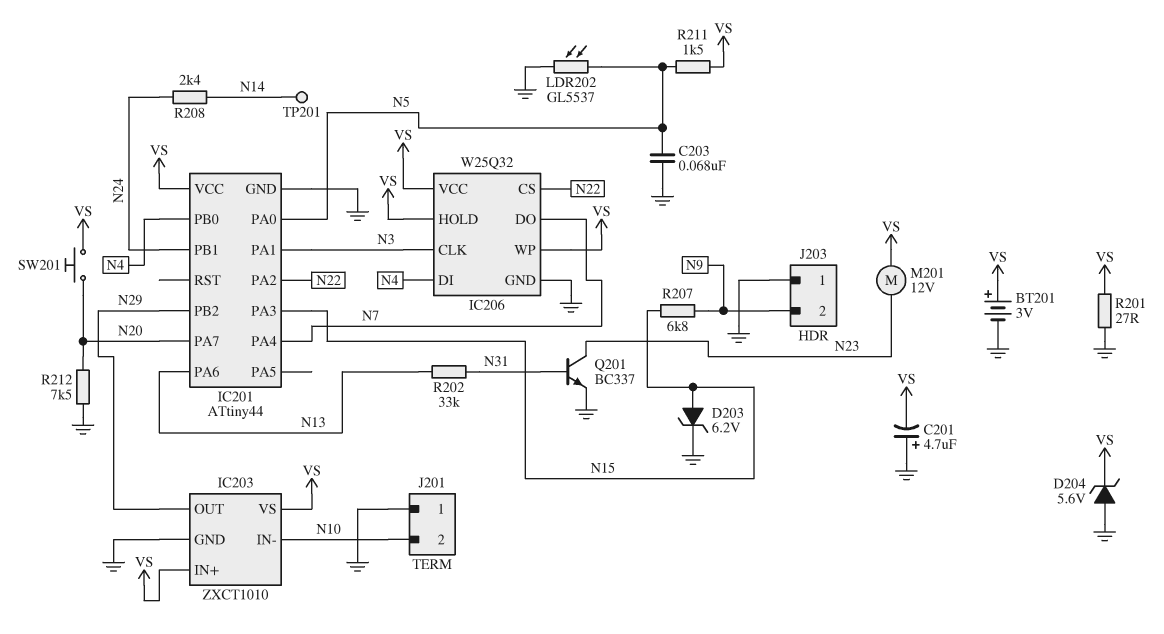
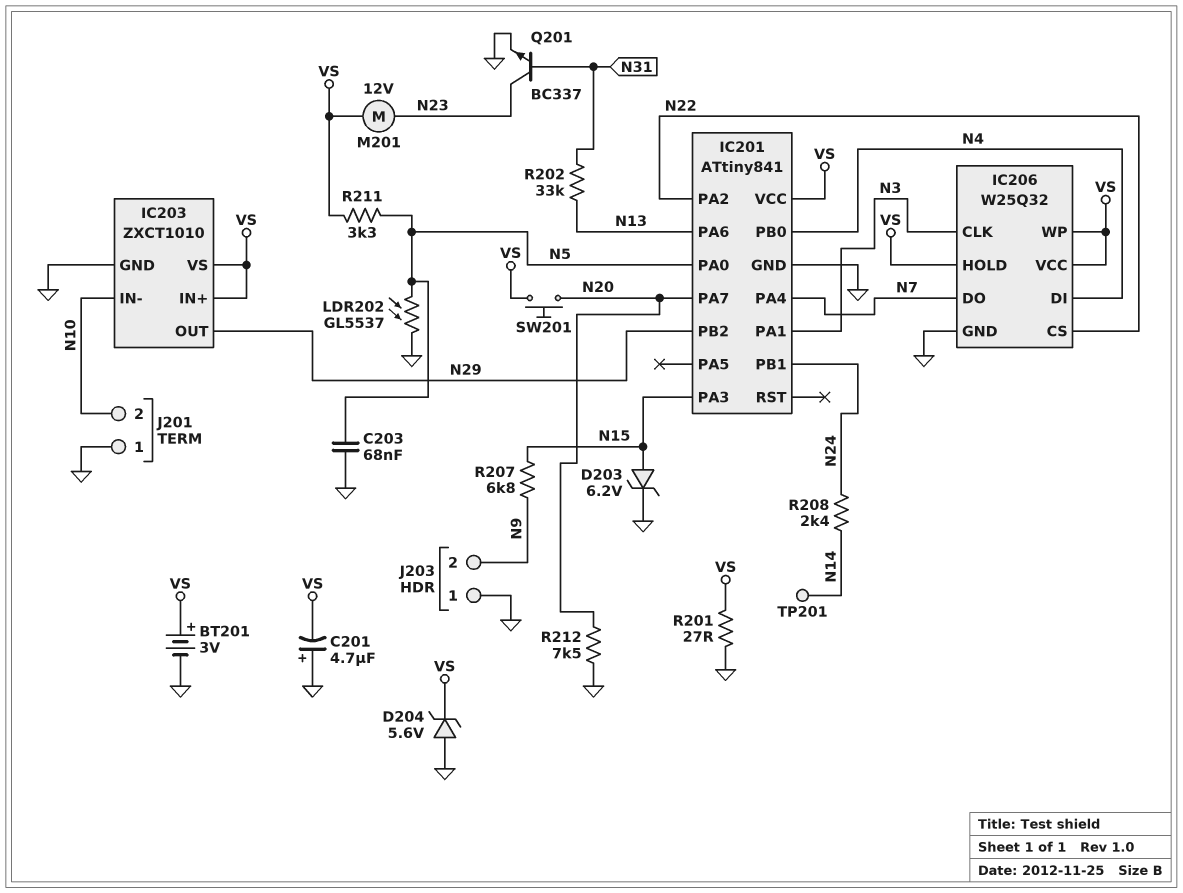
IC201: ATtiny44 -> ATtiny841
R211: 1.5k (N5, VS) -> 3.3k (N5, VS)

